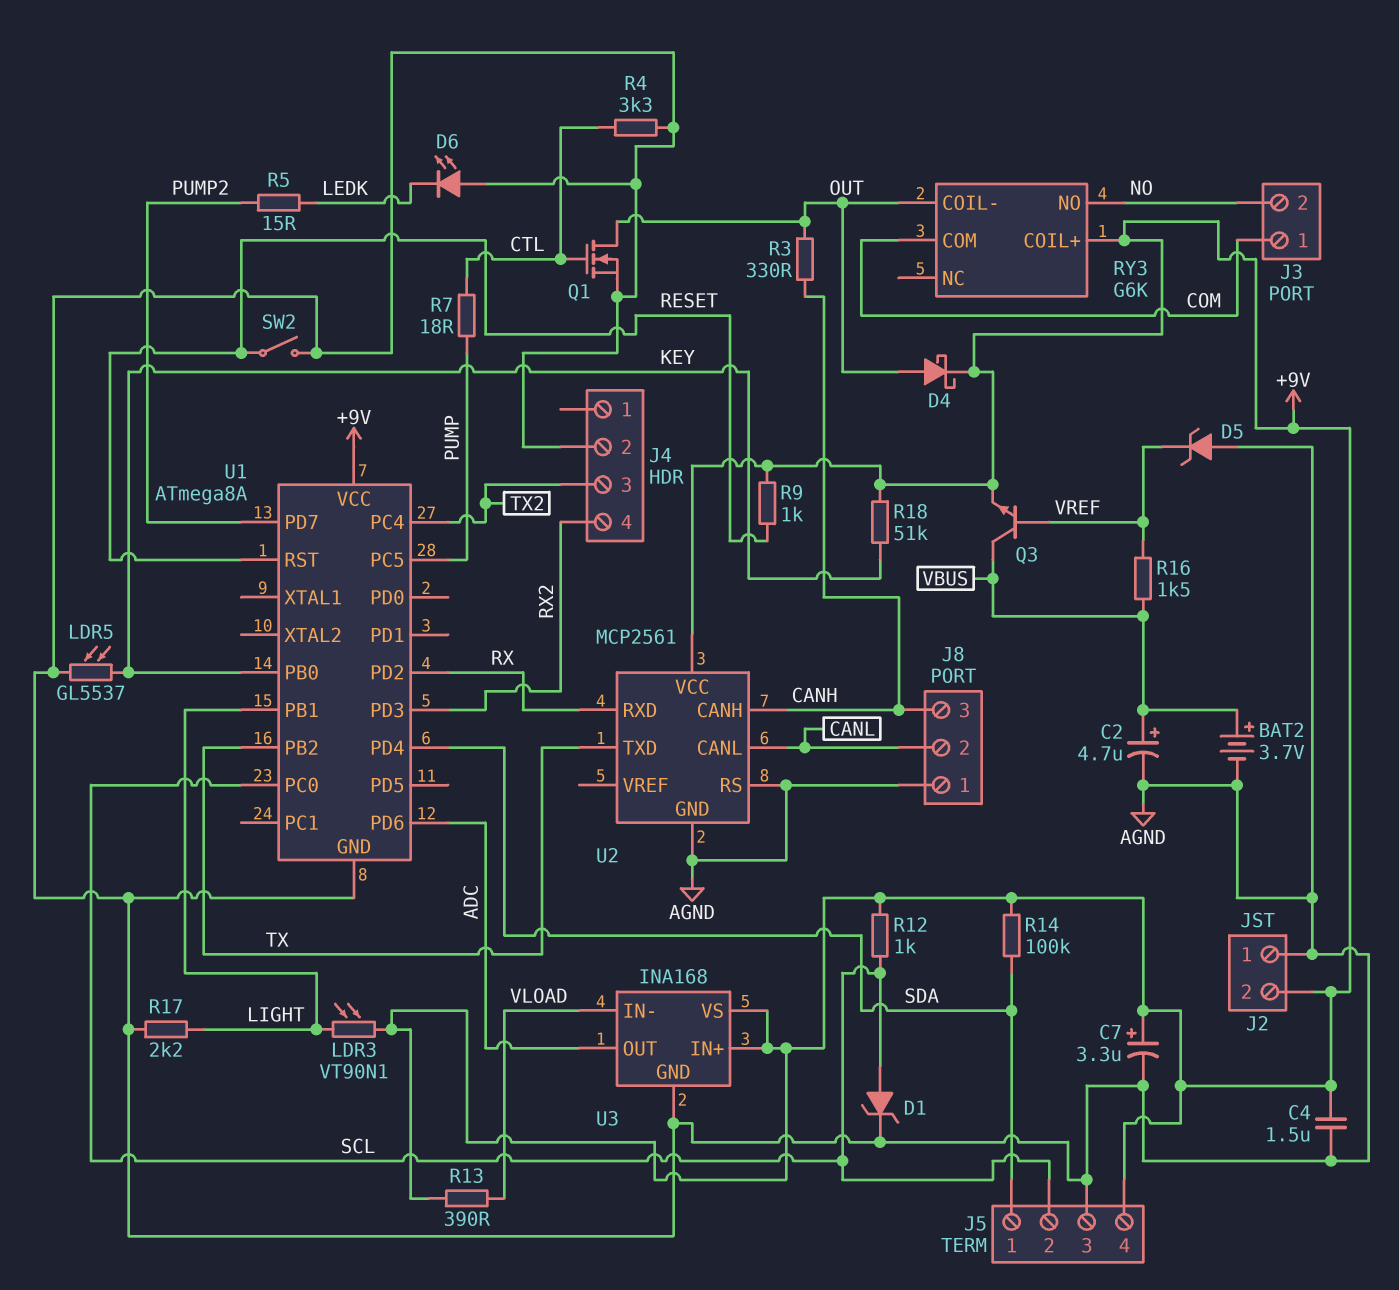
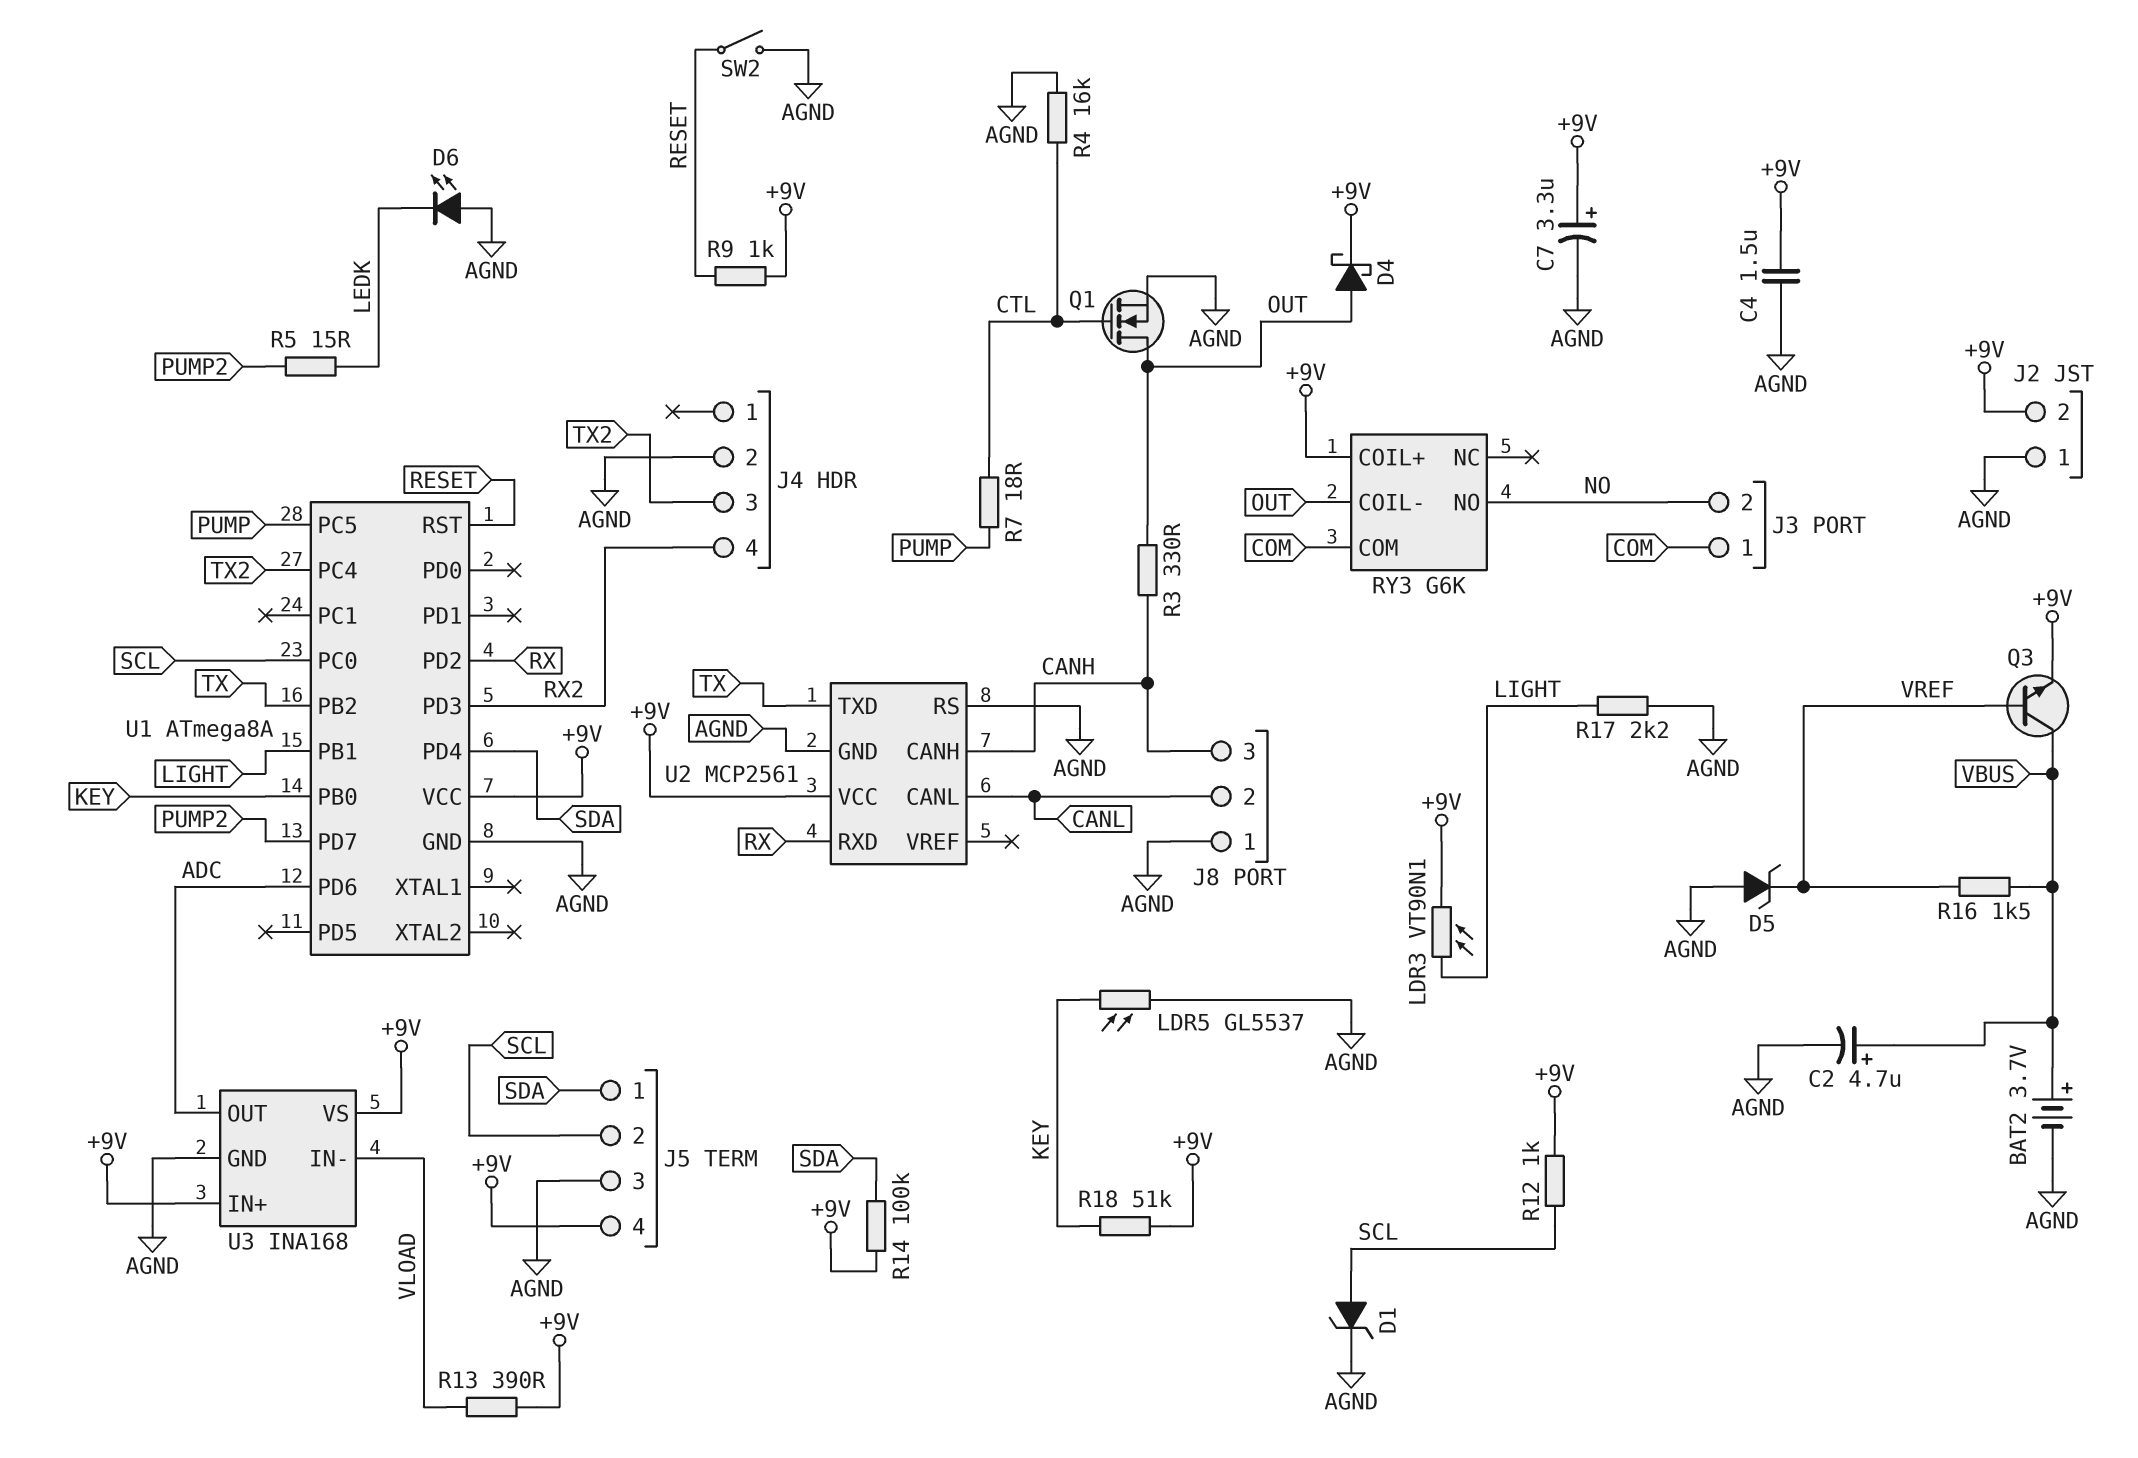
R4: 3.3k (AGND, CTL) -> 16k (AGND, CTL)

